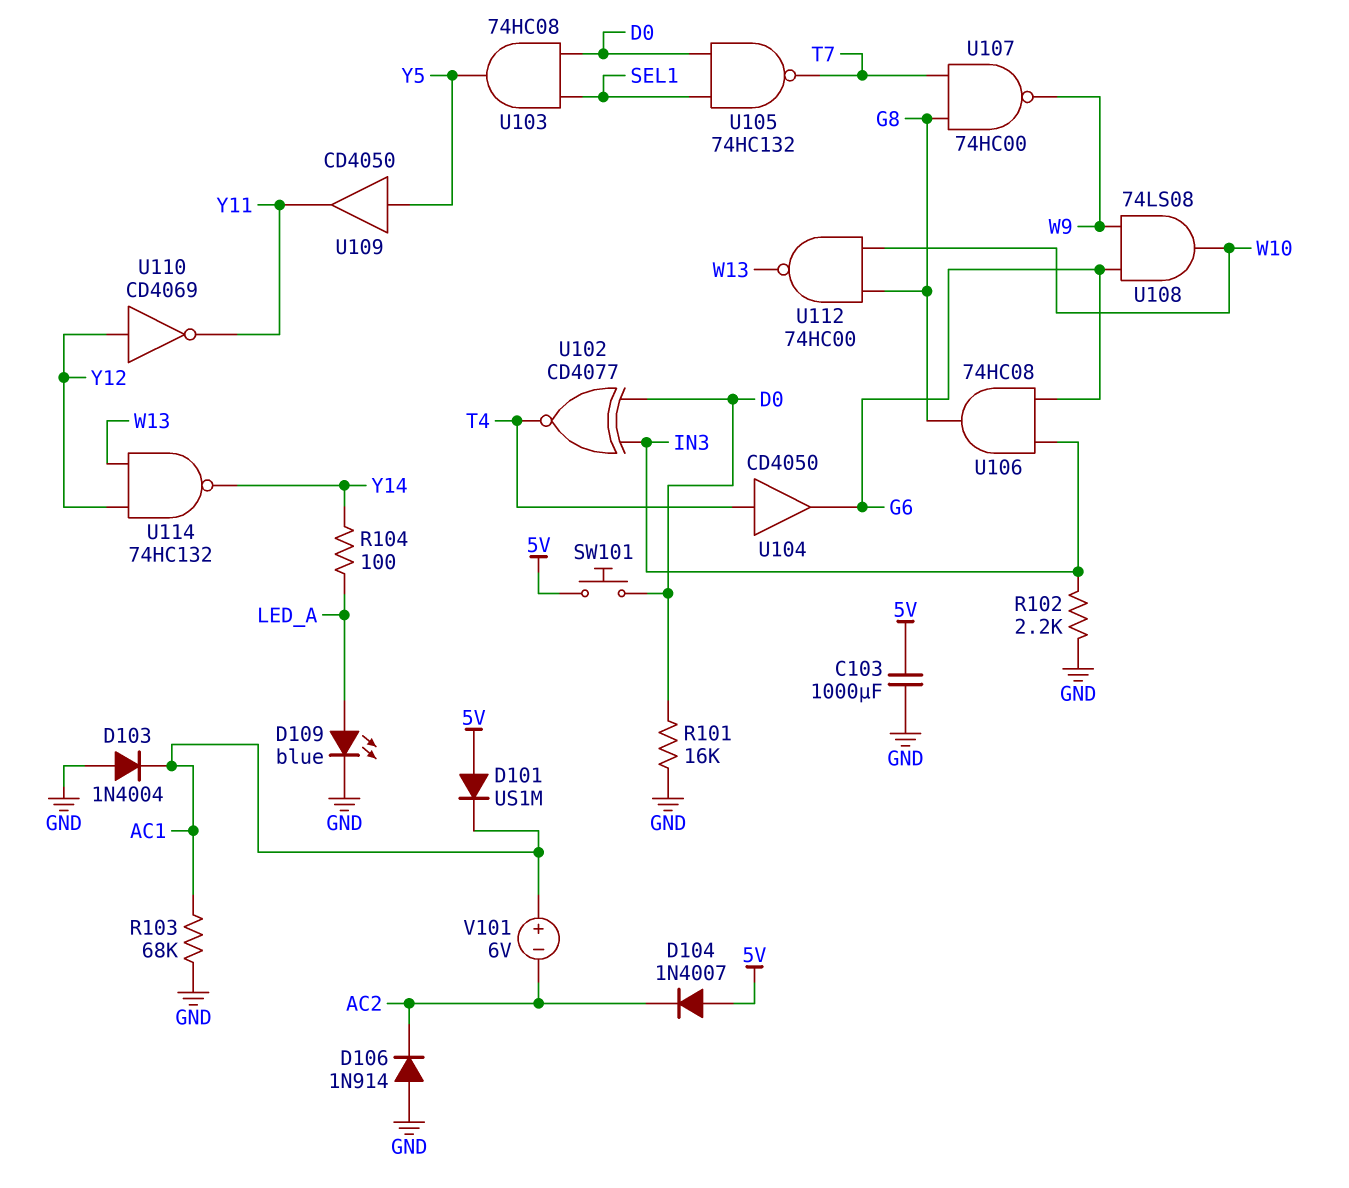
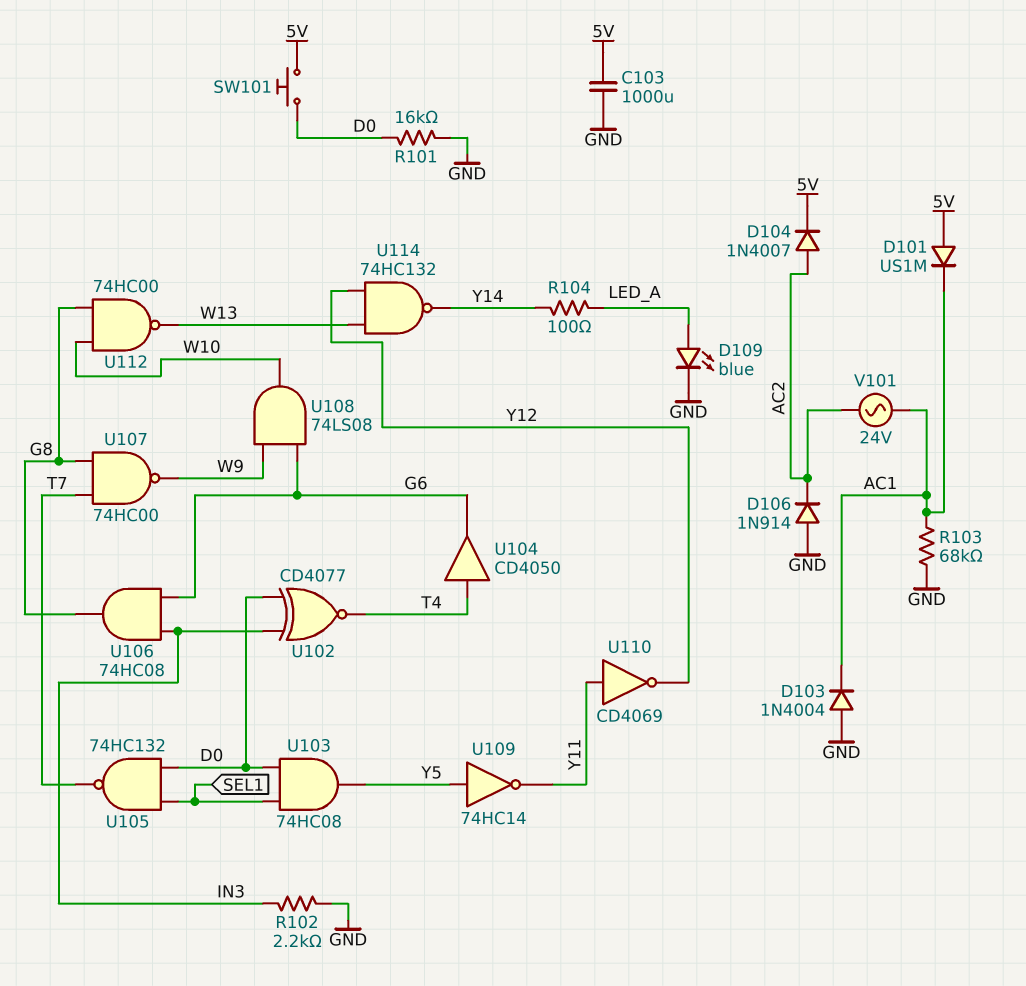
D104: diode 1N4007 (A 5V, K AC2) -> diode 1N4007 (A AC2, K 5V)
U109: buffer CD4050 (in Y5, out Y11) -> NOT 74HC14 (in Y5, out Y11)
U110: NOT CD4069 (in Y12, out Y11) -> NOT CD4069 (in Y11, out Y12)
V101: 6V (plus AC1, minus AC2) -> AC 24V (AC1, AC2)

